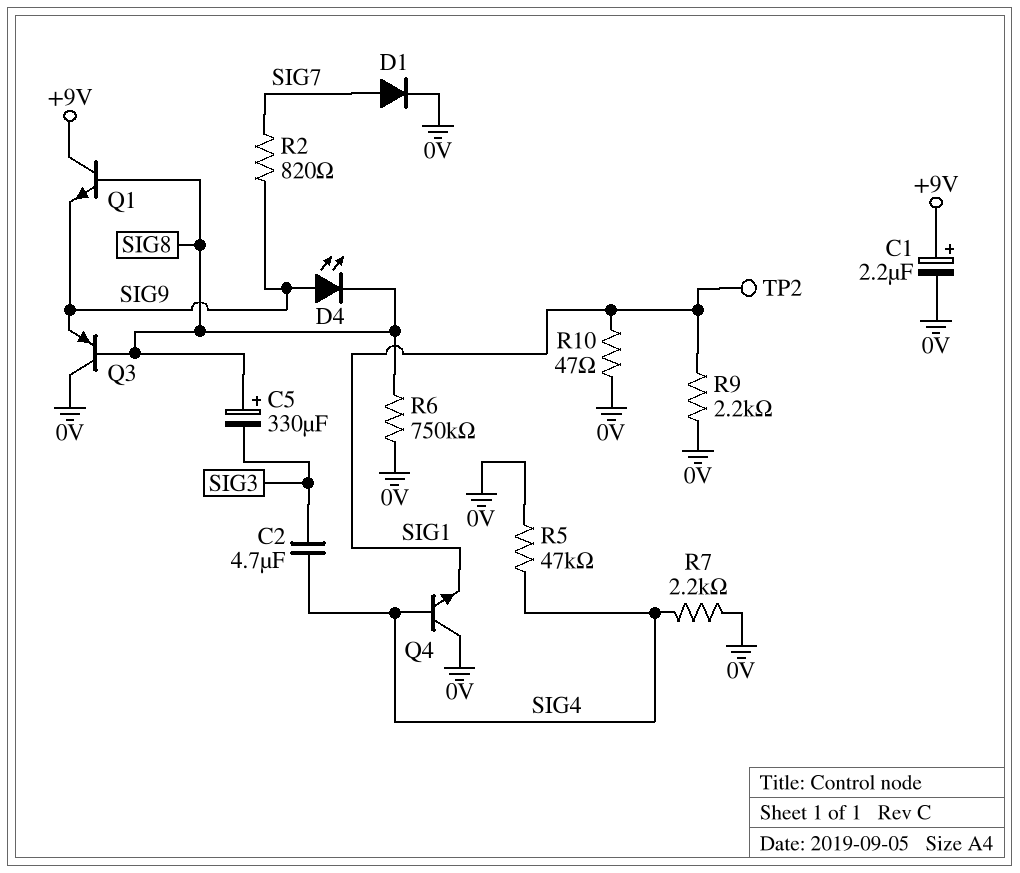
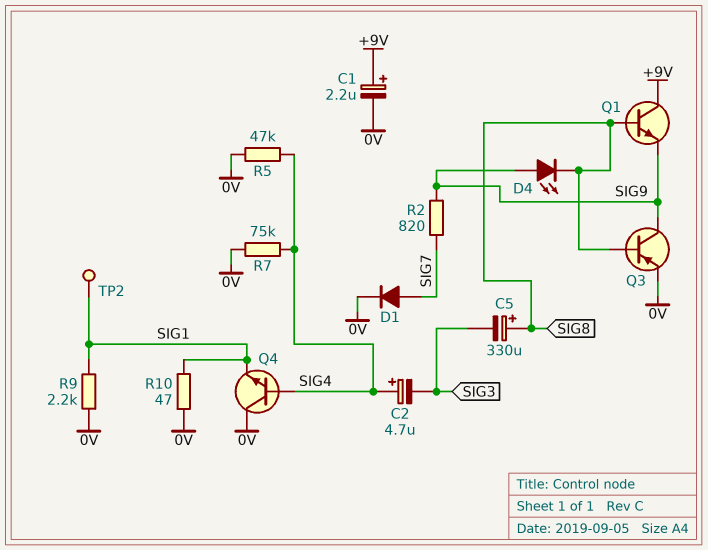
C2: 4.7uF (SIG3, SIG4) -> 4.7uF (plus SIG4, minus SIG3)
Q3: PNP (B SIG8, C 0V, E SIG9) -> PNP (B SIG8, C SIG9, E 0V)
R6: 750k (0V, SIG8) -> none
R7: 2.2k (0V, SIG4) -> 75k (0V, SIG4)

